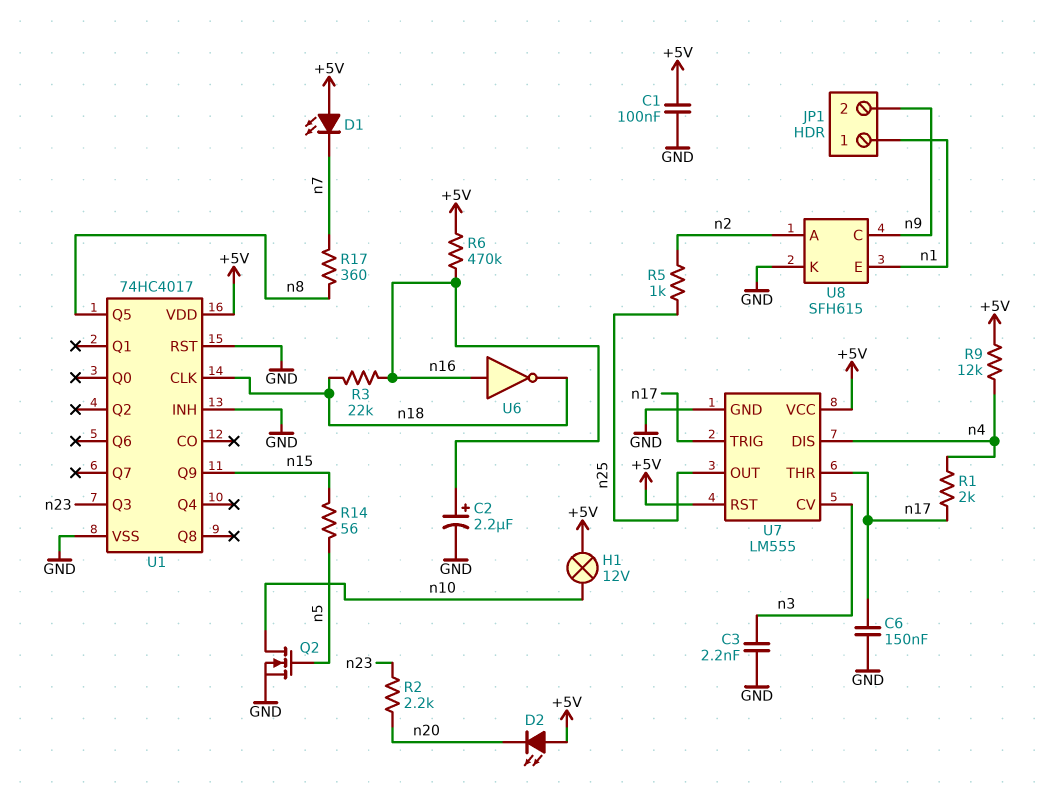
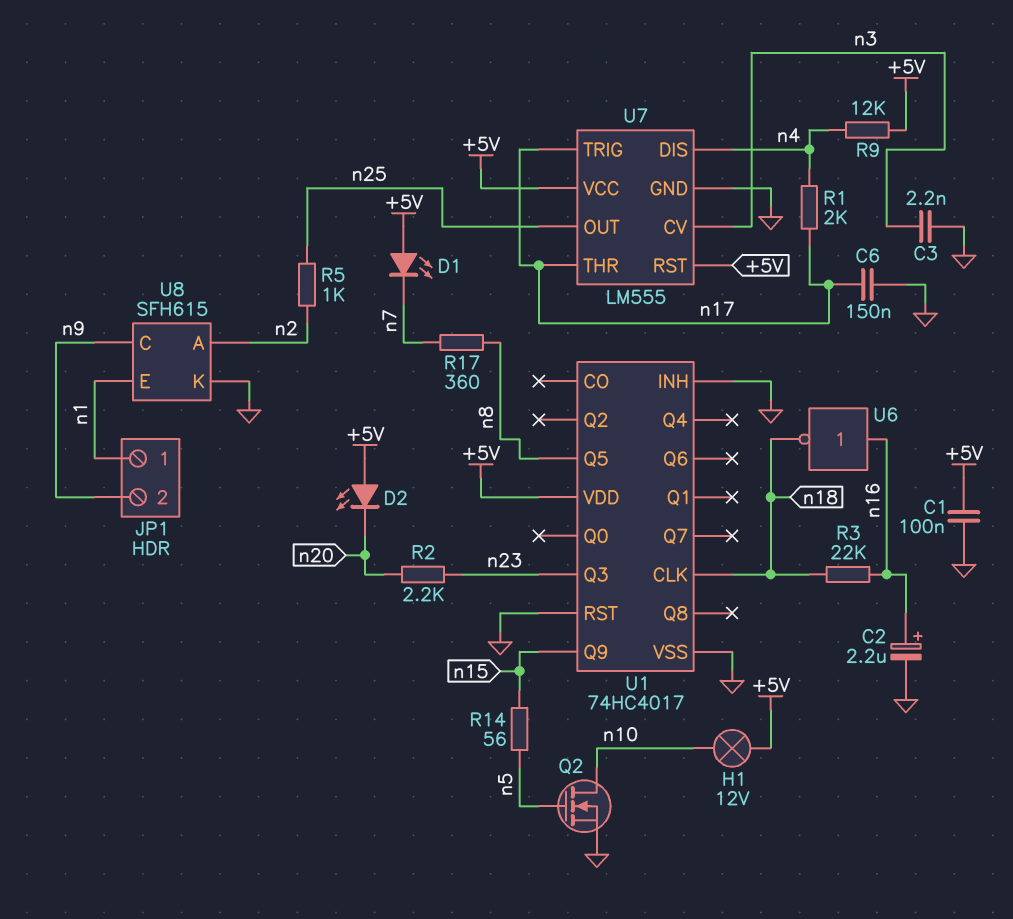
R6: 470k (+5V, n16) -> none

